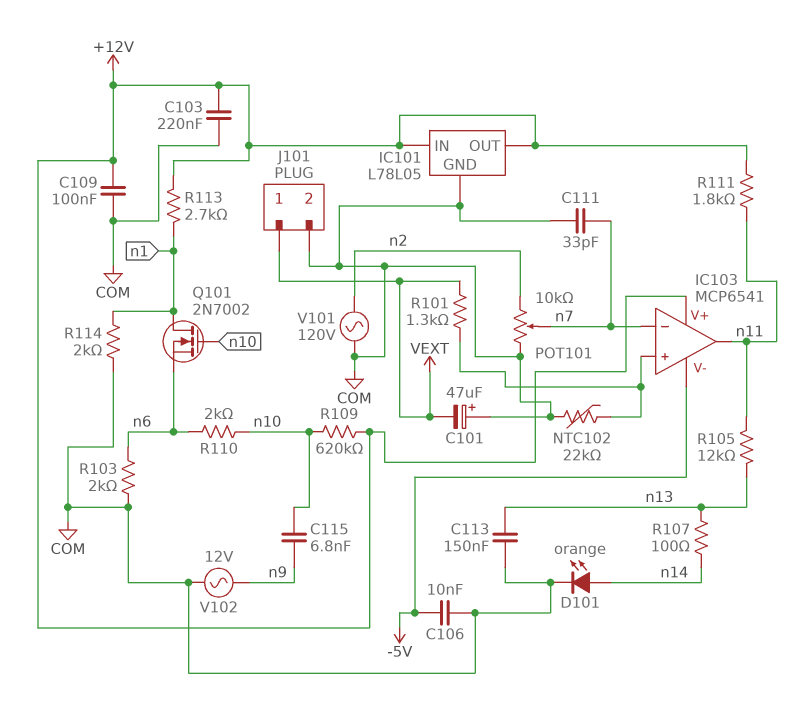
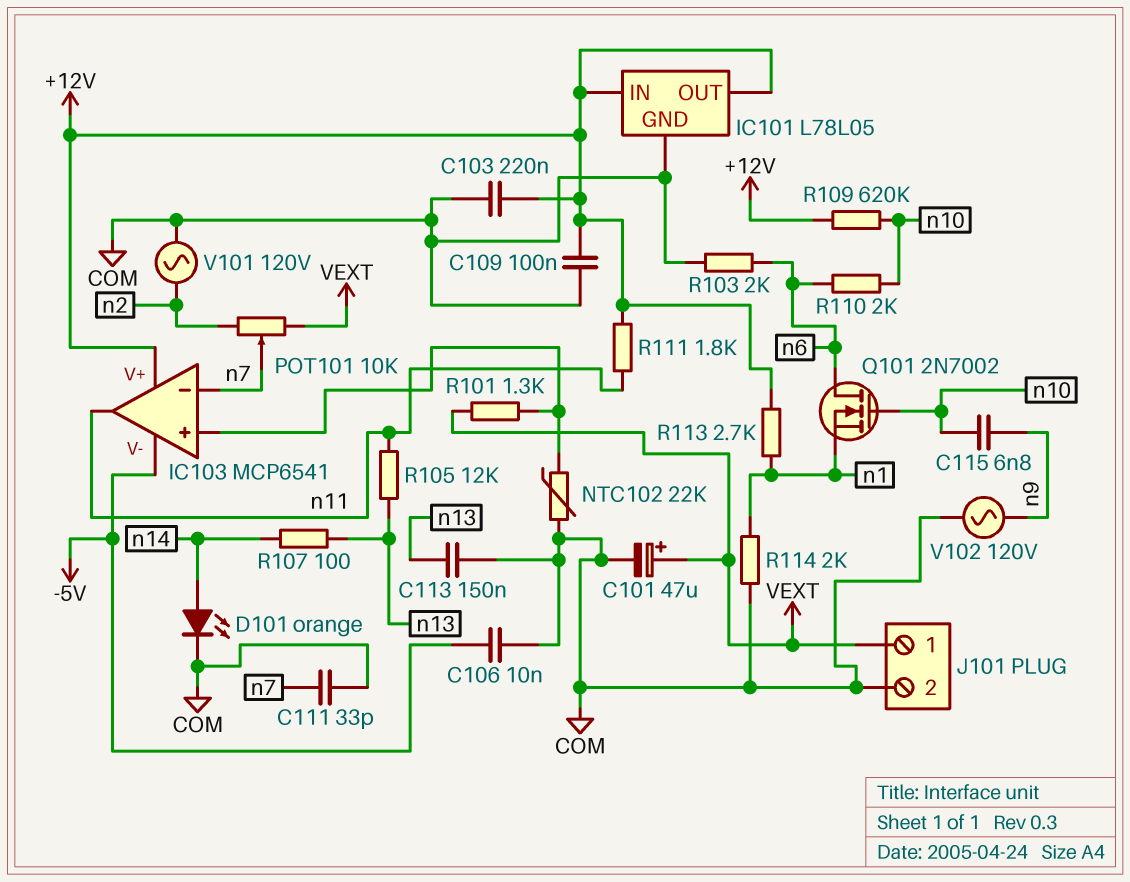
C101: 47uF (plus COM, minus VEXT) -> 47uF (plus VEXT, minus COM)
POT101: 10k (COM, n2, wiper n7) -> 10k (VEXT, n2, wiper n7)
Q101: NMOS 2N7002 (G n10, D n1, S n6) -> NMOS 2N7002 (G n10, D n6, S n1)
V102: AC 12V (COM, n9) -> AC 120V (COM, n9)

